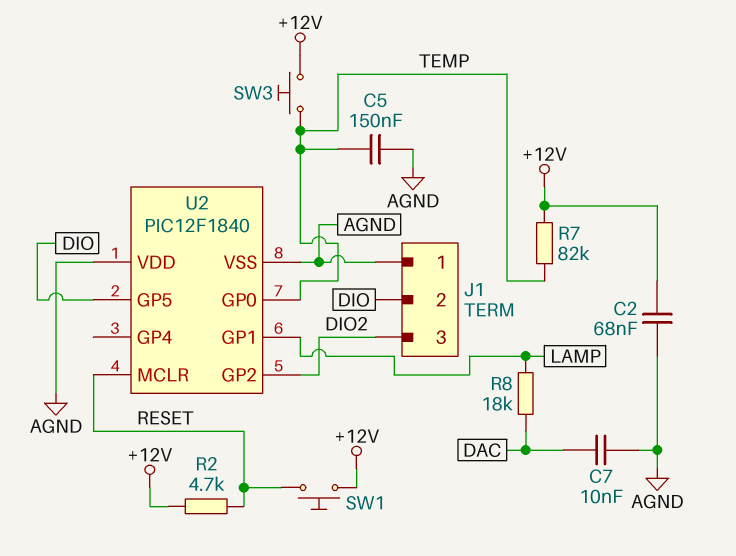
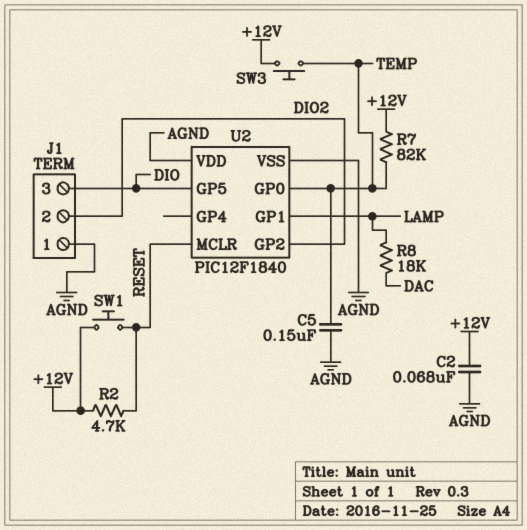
C7: 10nF (AGND, DAC) -> none
J1 pin 2: DIO -> DIO2
J1 pin 3: DIO2 -> DIO

